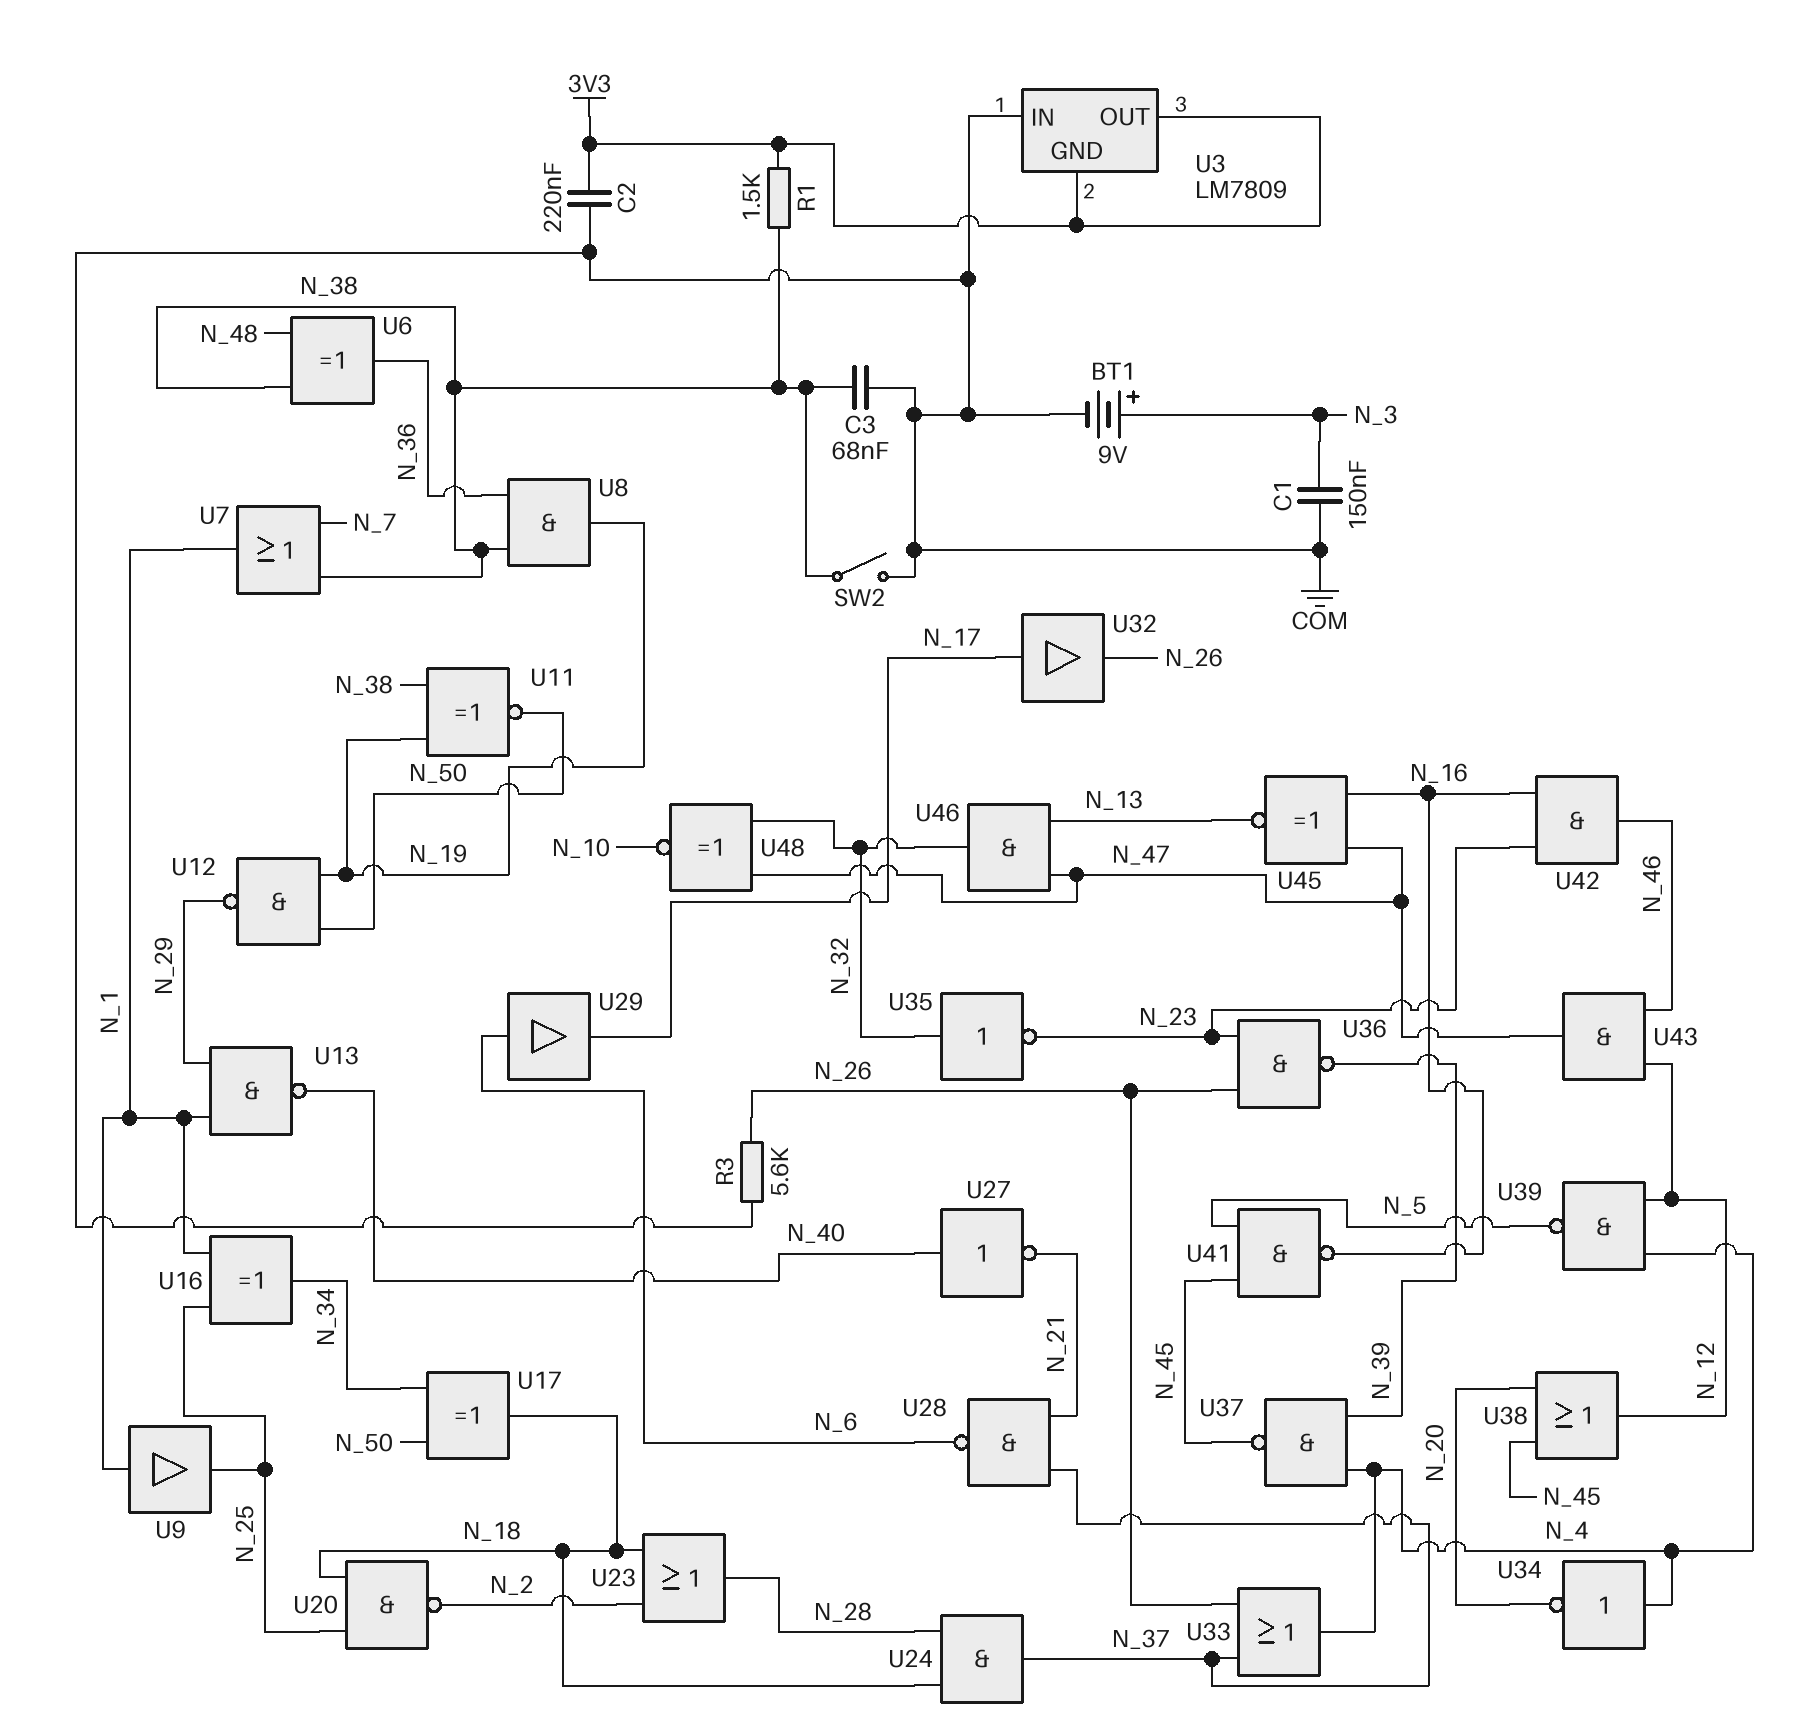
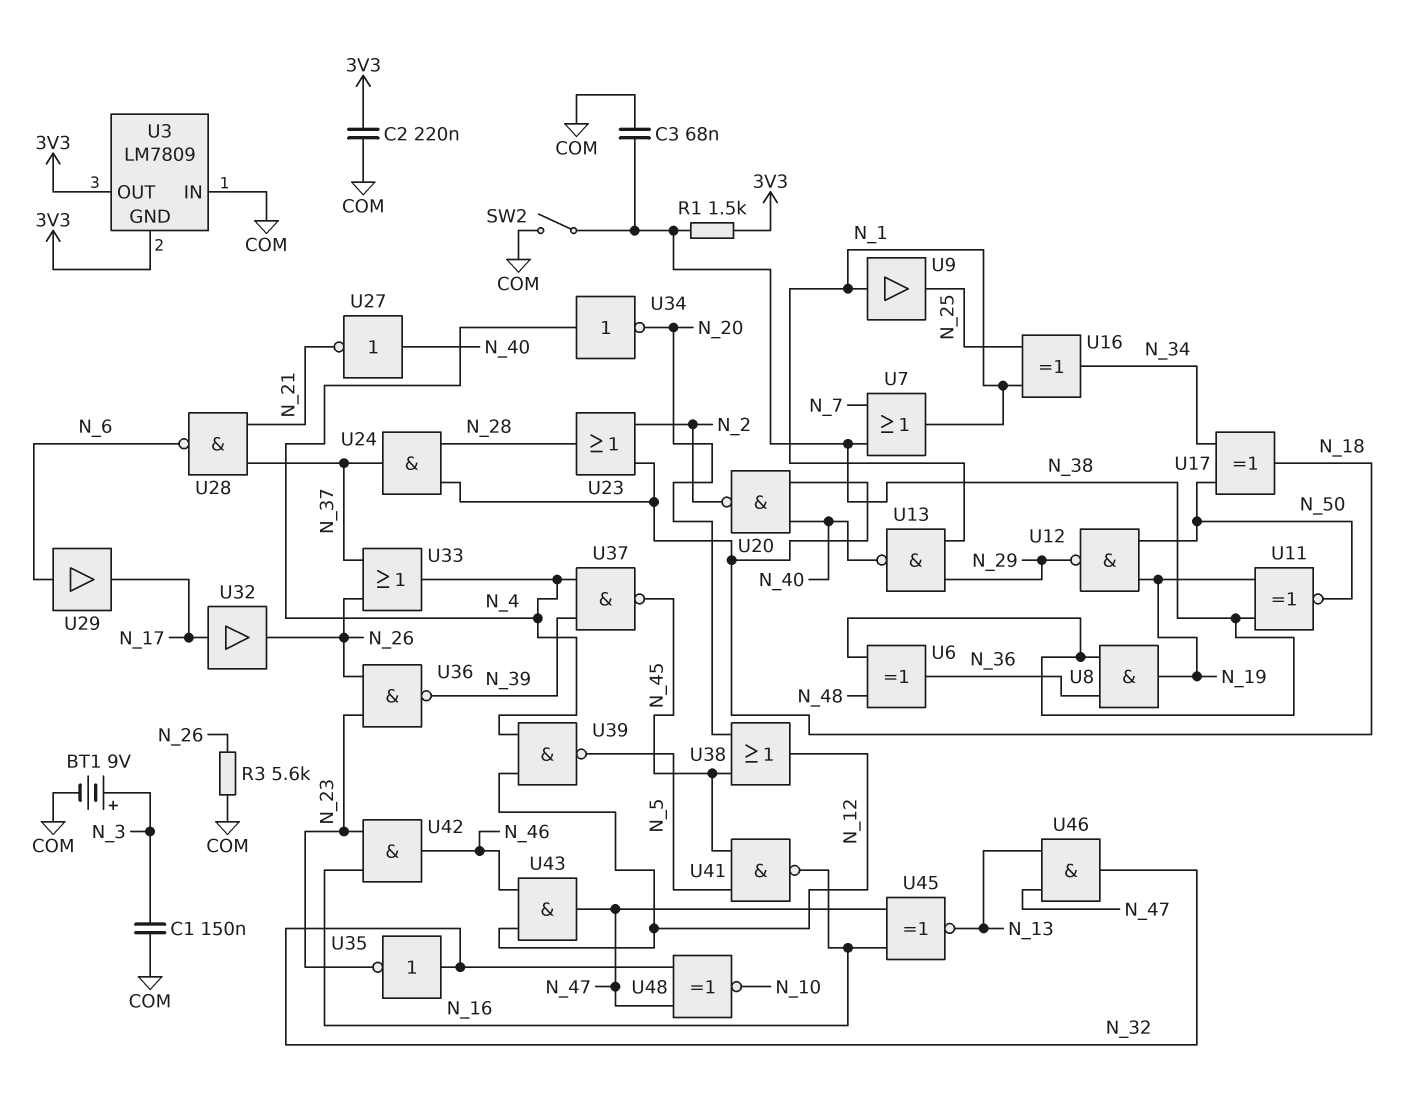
U20: NAND (in N_18, in N_25, out N_2) -> NAND (in N_18, in N_40, out N_2)

